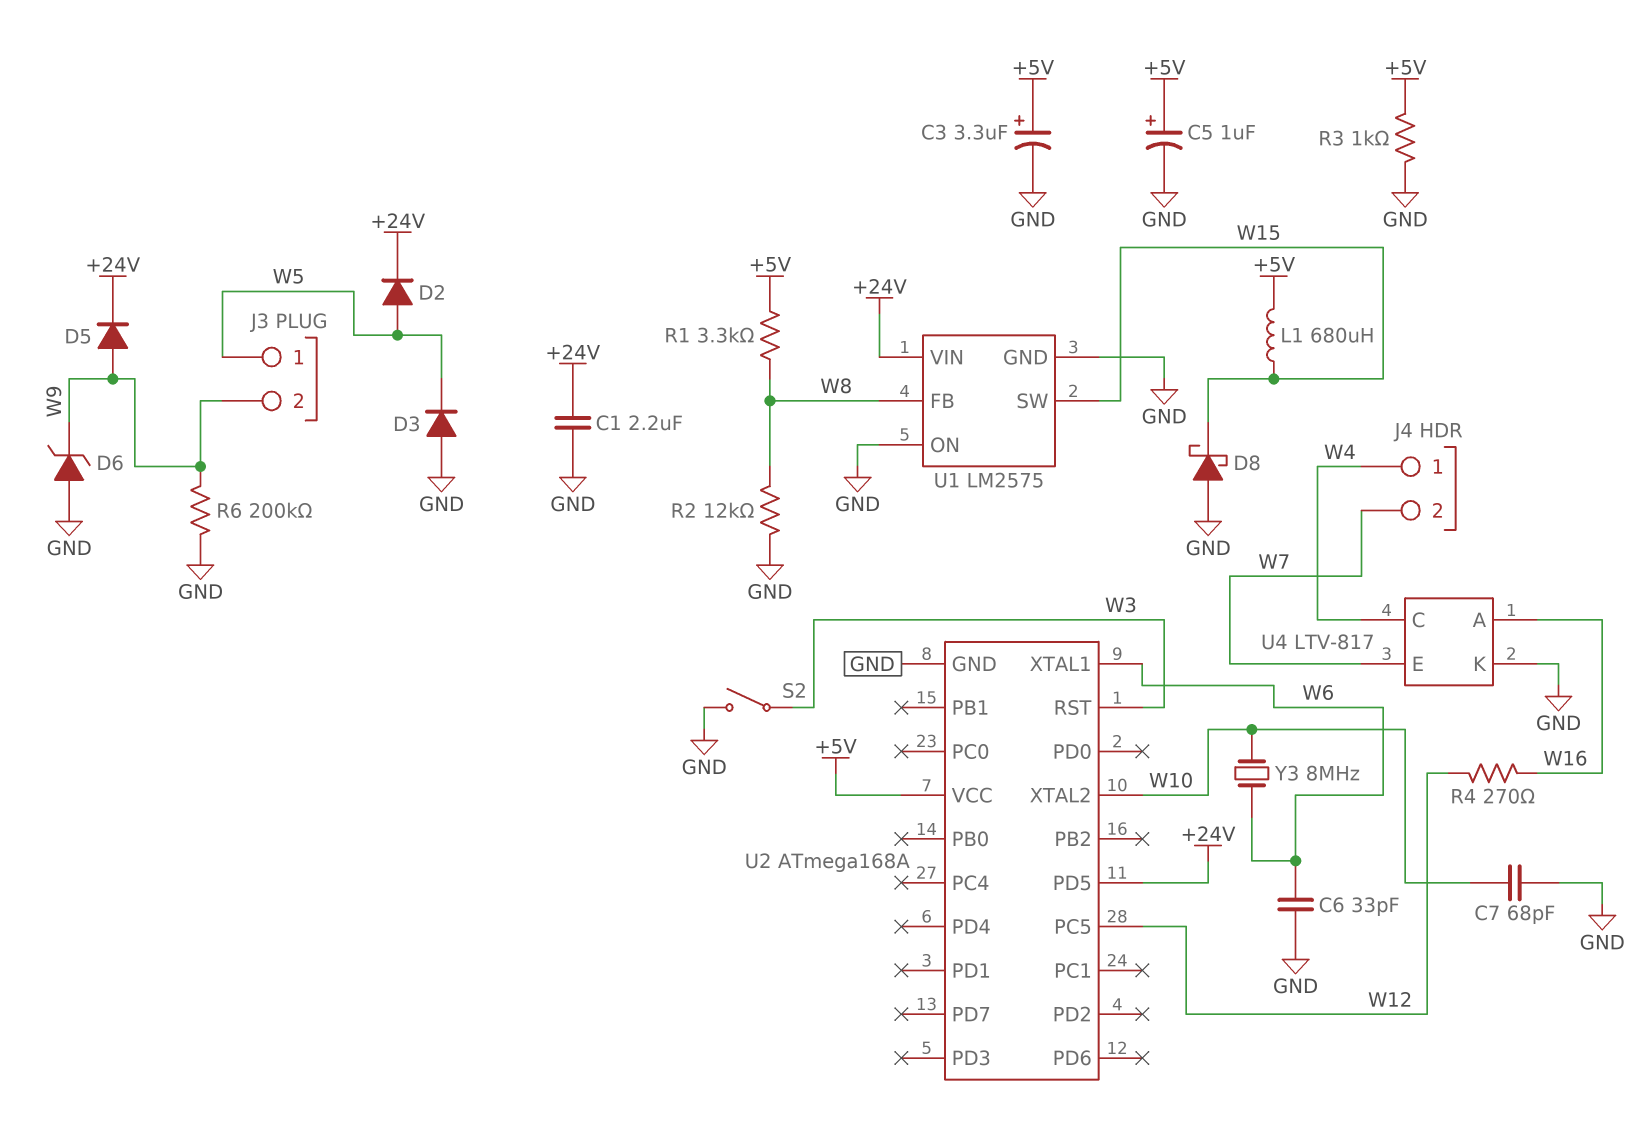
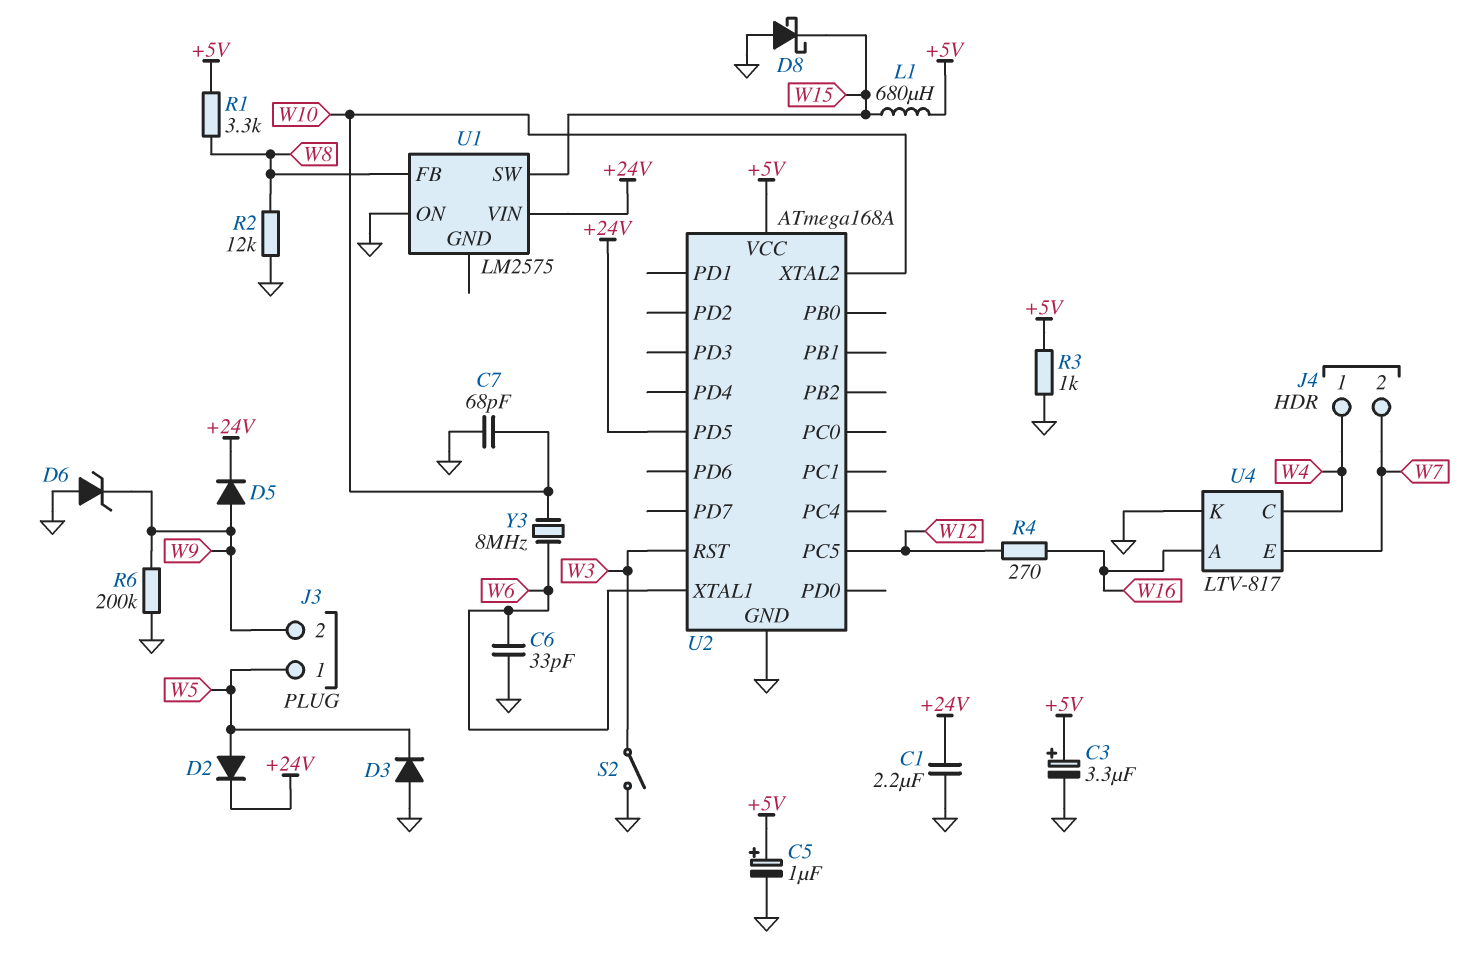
U1 pin GND: GND -> none

